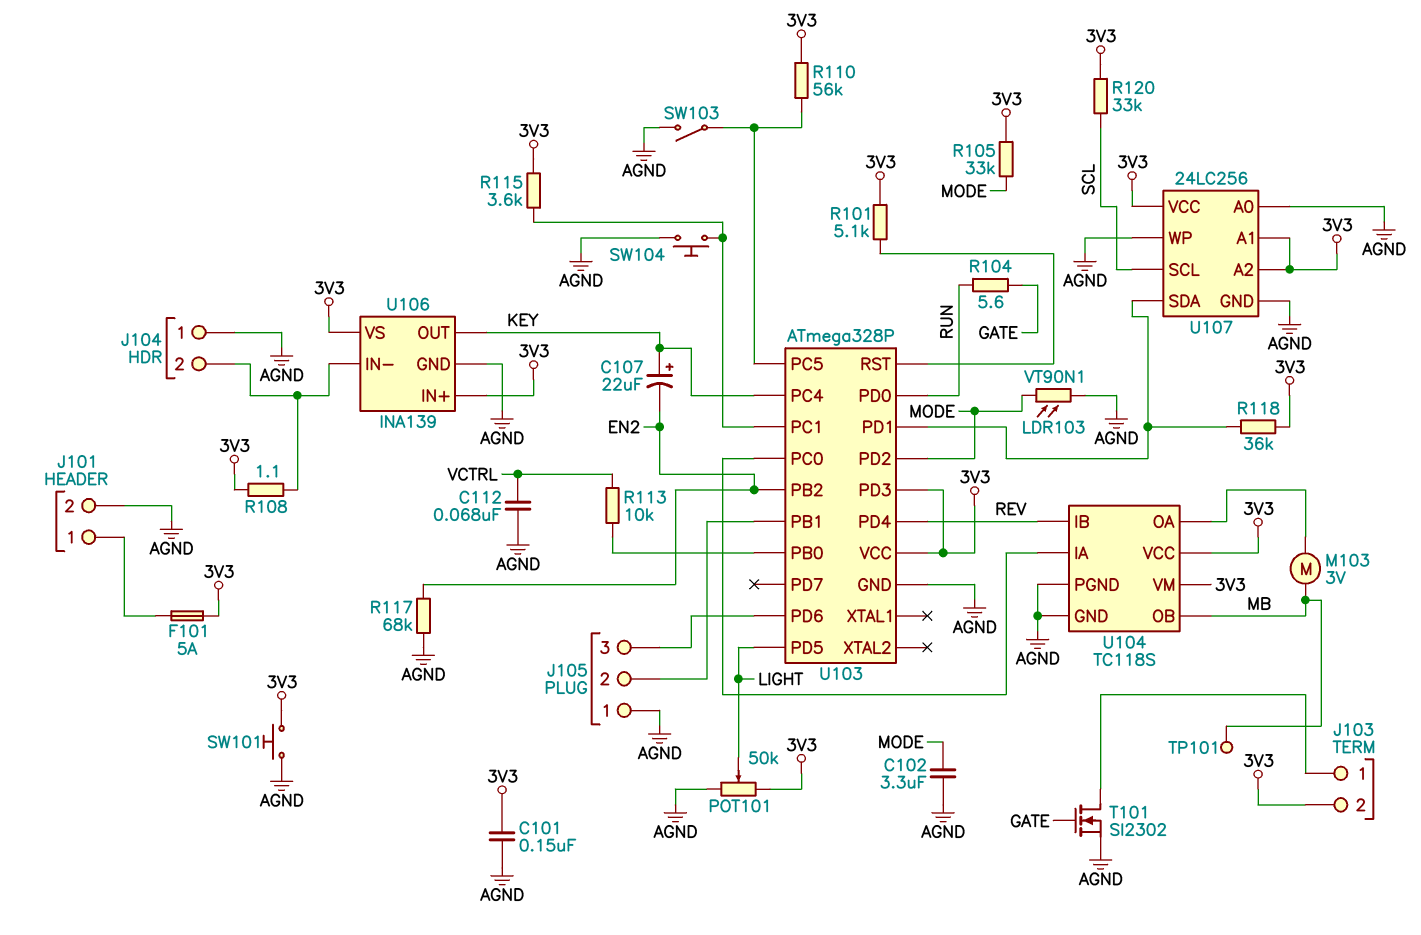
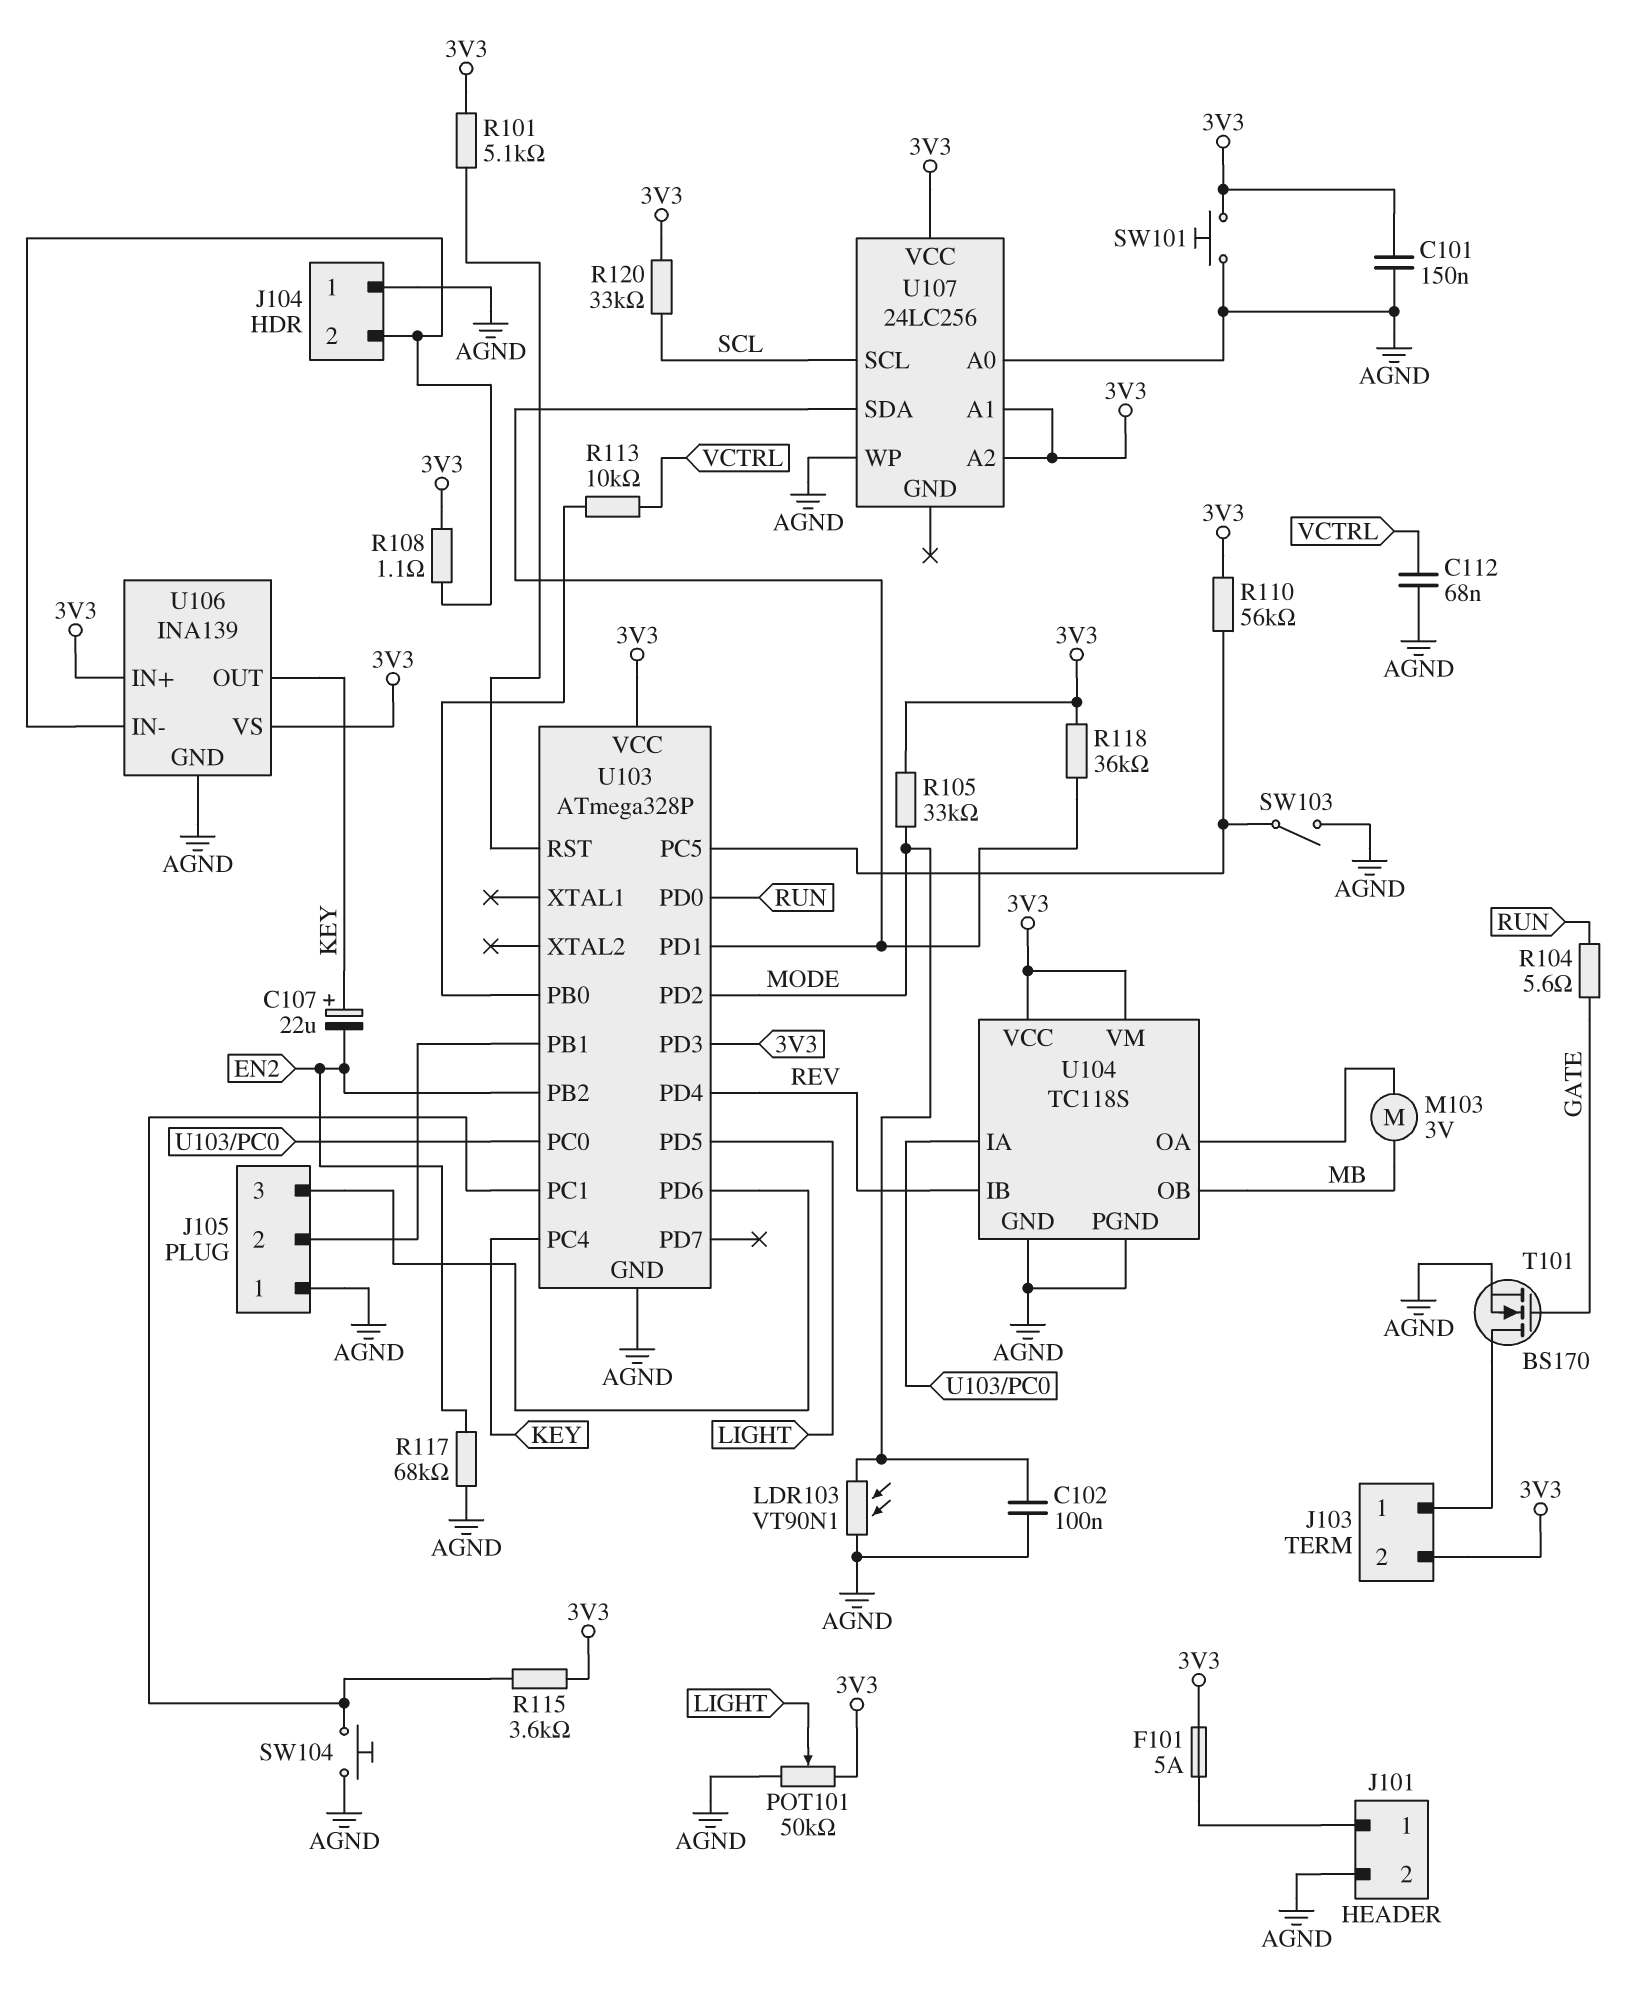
C102: 3.3uF (AGND, MODE) -> 100nF (AGND, MODE)
T101: NMOS SI2302 (G GATE, D J103/1, S AGND) -> NMOS BS170 (G GATE, D J103/1, S AGND)
TP101: test point (MB) -> none
U107 pin GND: AGND -> none

